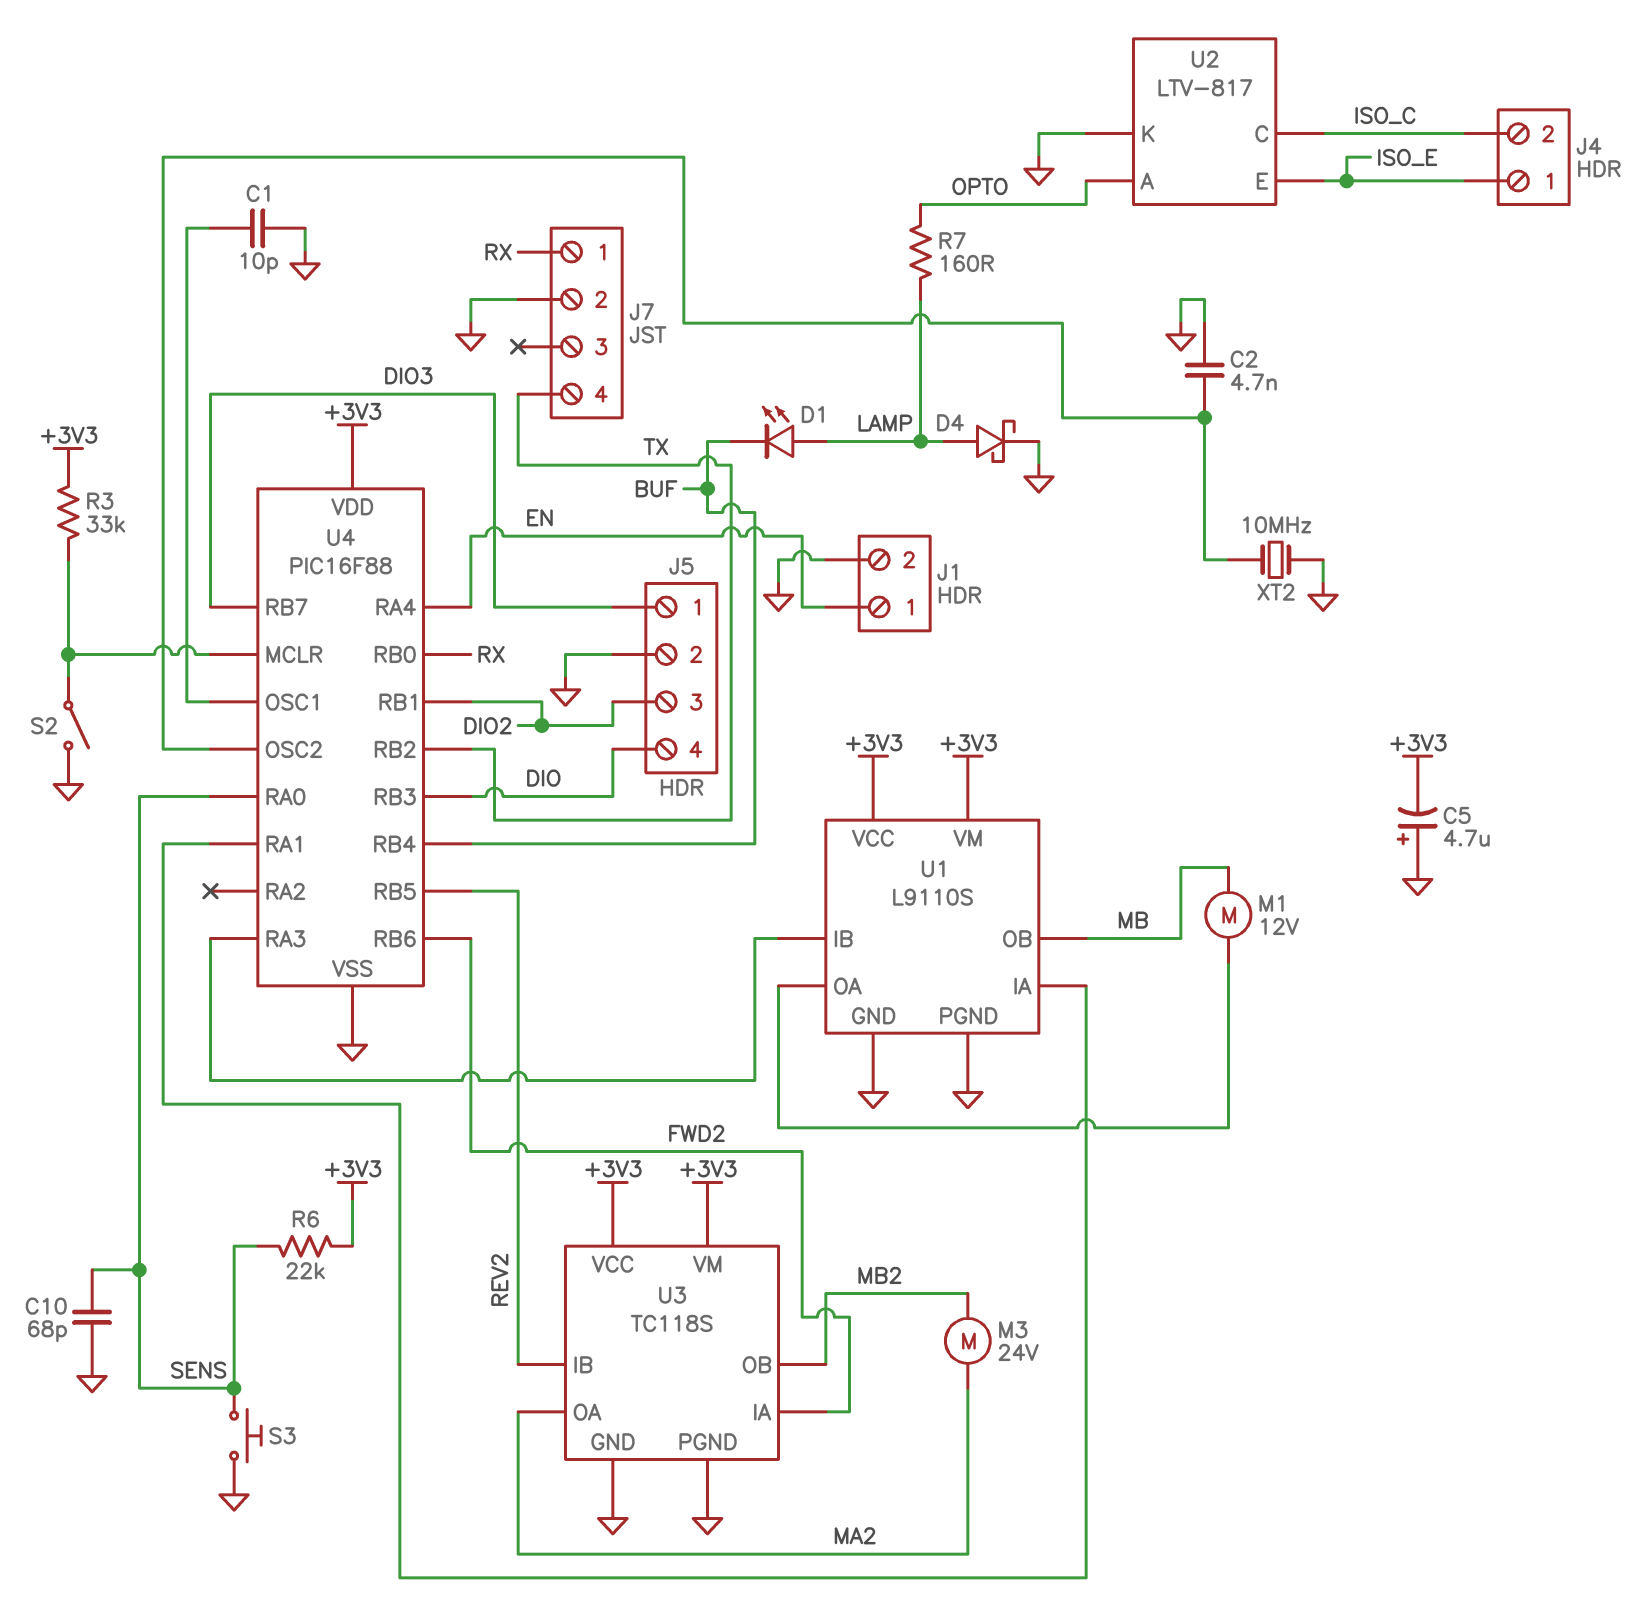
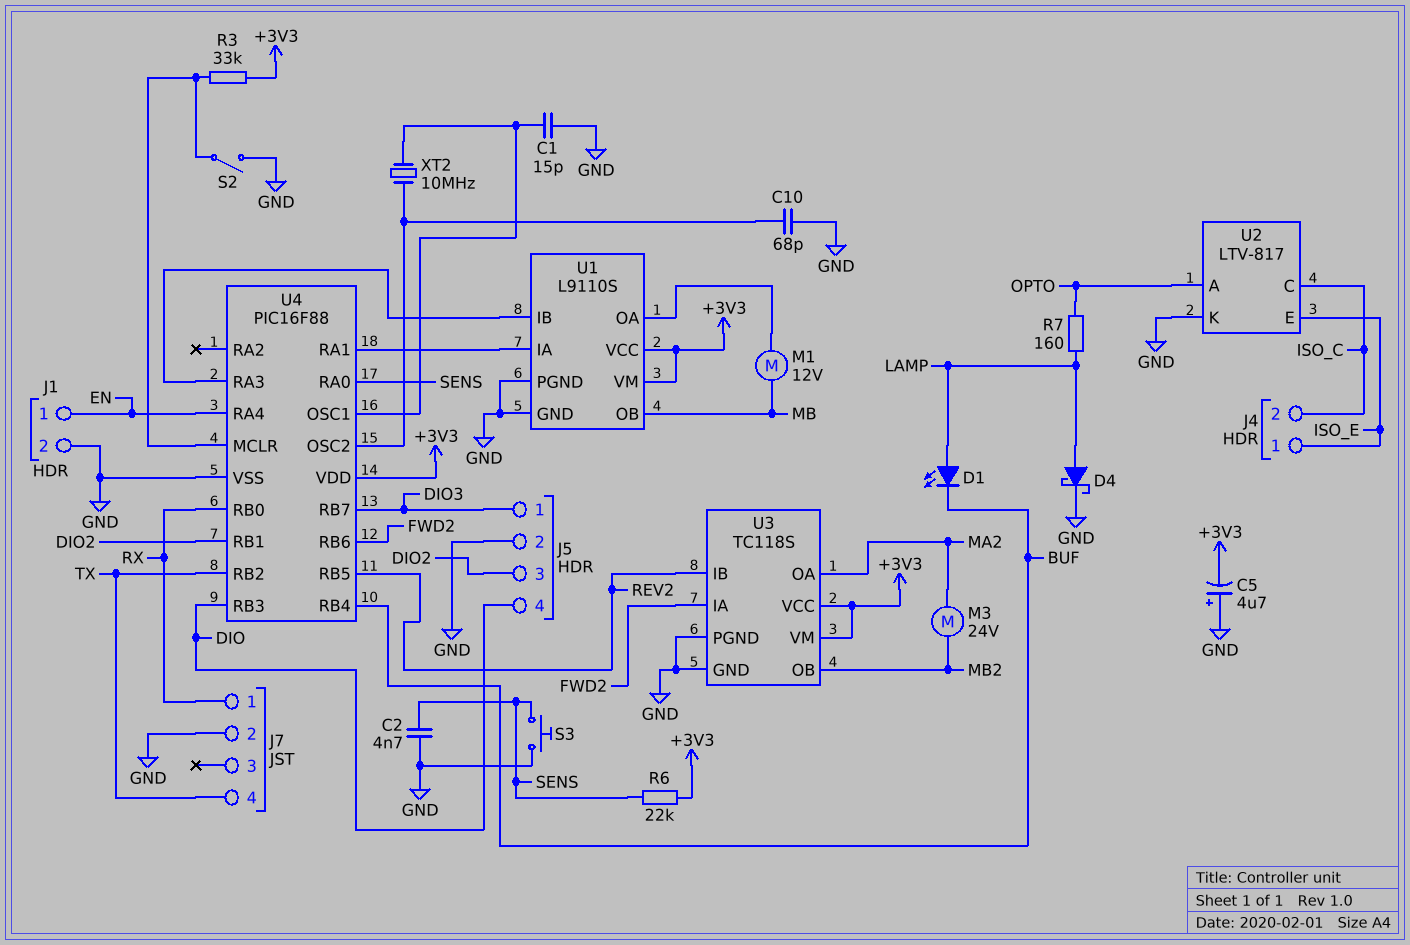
C1: 10pF (GND, U4/OSC1) -> 15pF (GND, U4/OSC1)
C2: 4.7nF (GND, U4/OSC2) -> 4.7nF (GND, SENS)
C10: 68pF (GND, SENS) -> 68pF (GND, U4/OSC2)
XT2: 10MHz (GND, U4/OSC2) -> 10MHz (U4/OSC1, U4/OSC2)

